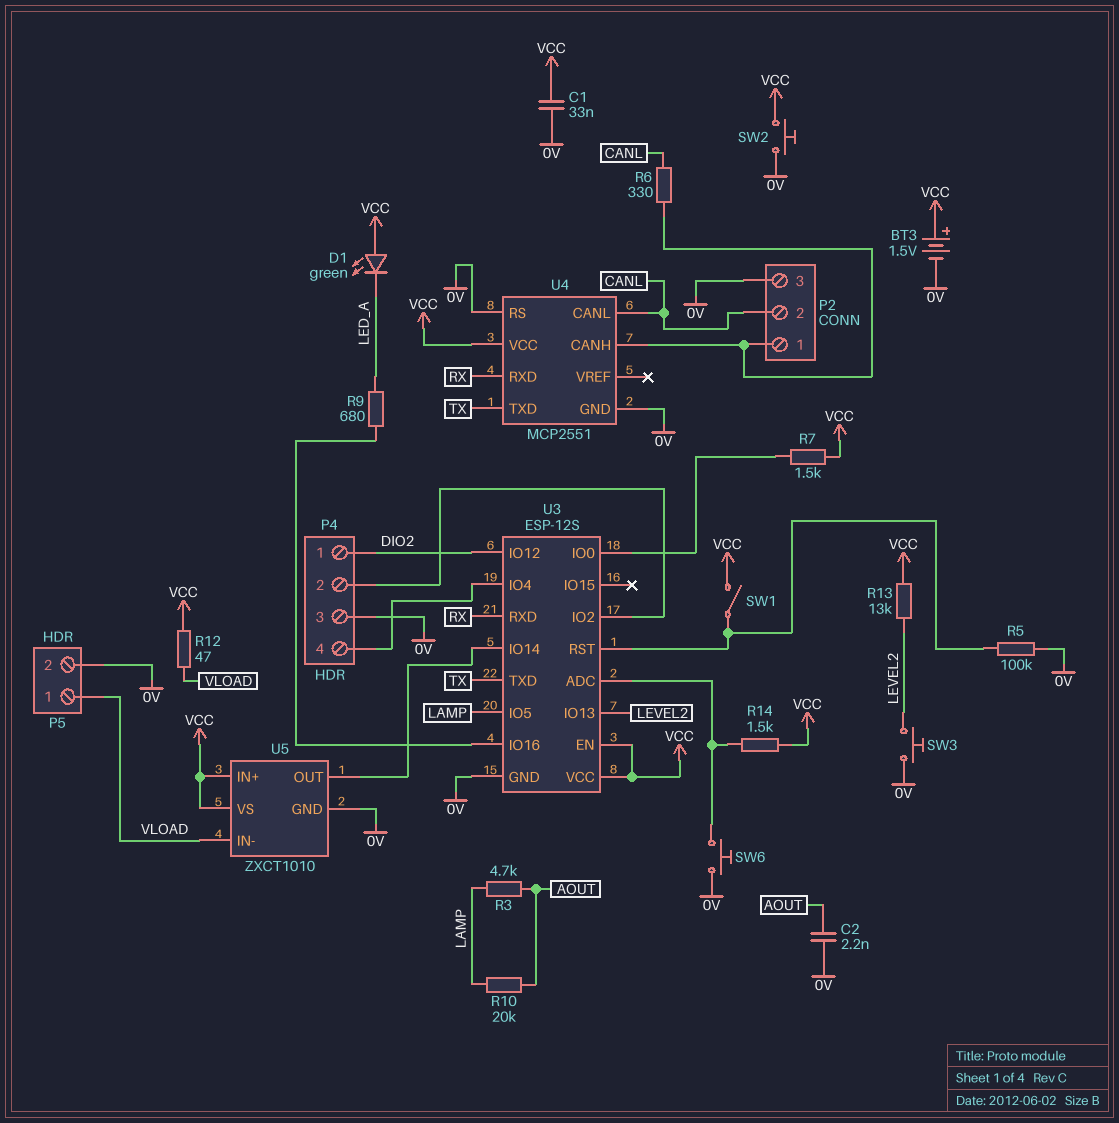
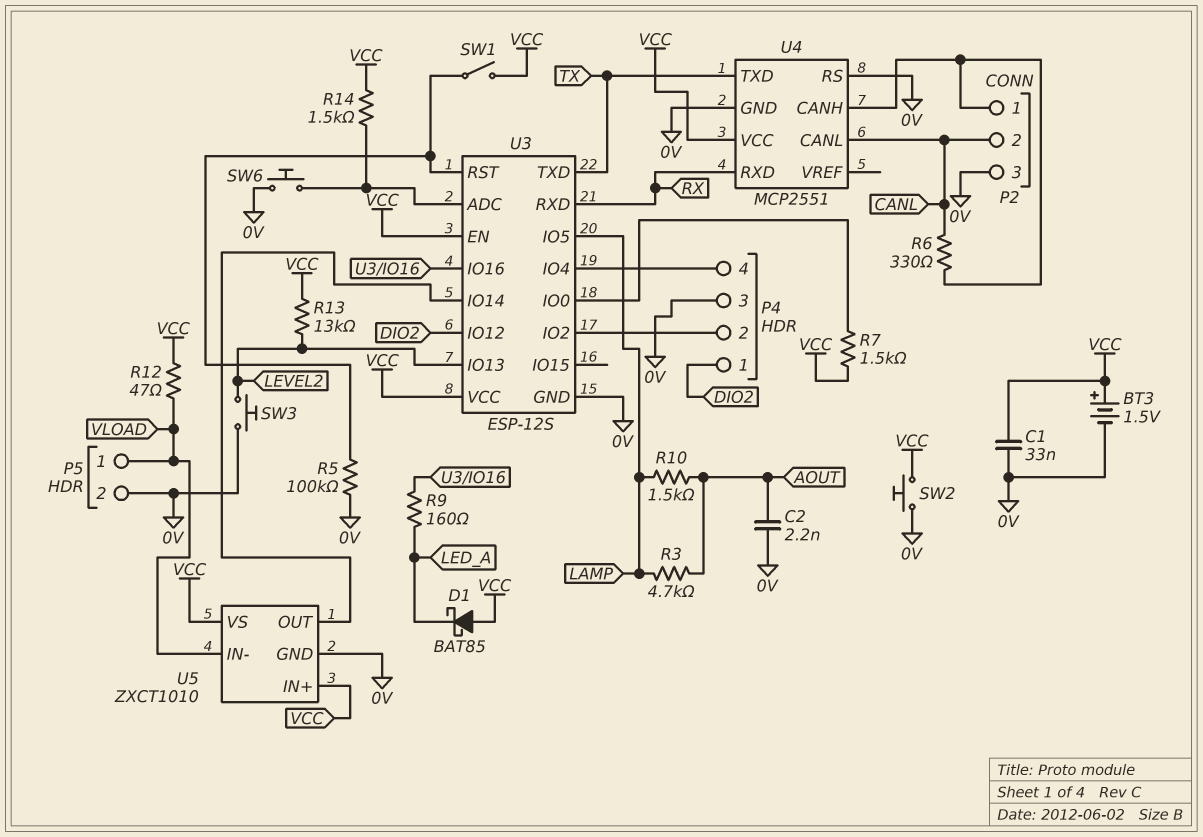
D1: LED green (A VCC, K LED_A) -> schottky BAT85 (A VCC, K LED_A)
R9: 680 (LED_A, U3/IO16) -> 160 (LED_A, U3/IO16)
R10: 20k (AOUT, LAMP) -> 1.5k (AOUT, LAMP)

